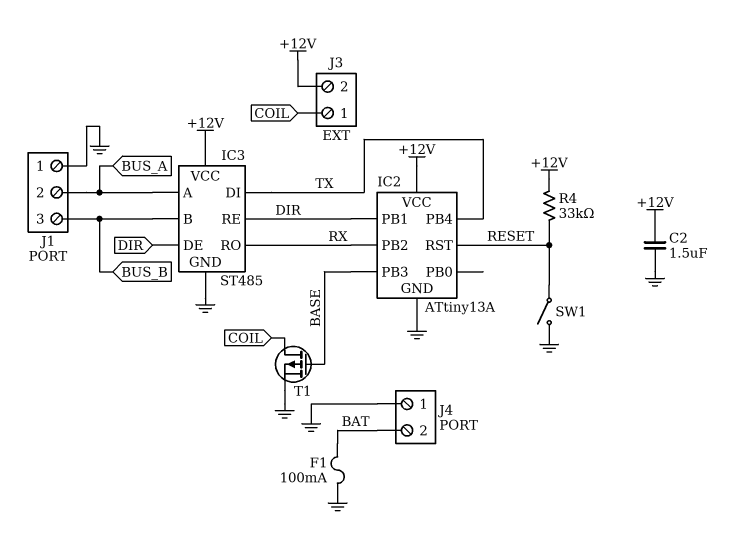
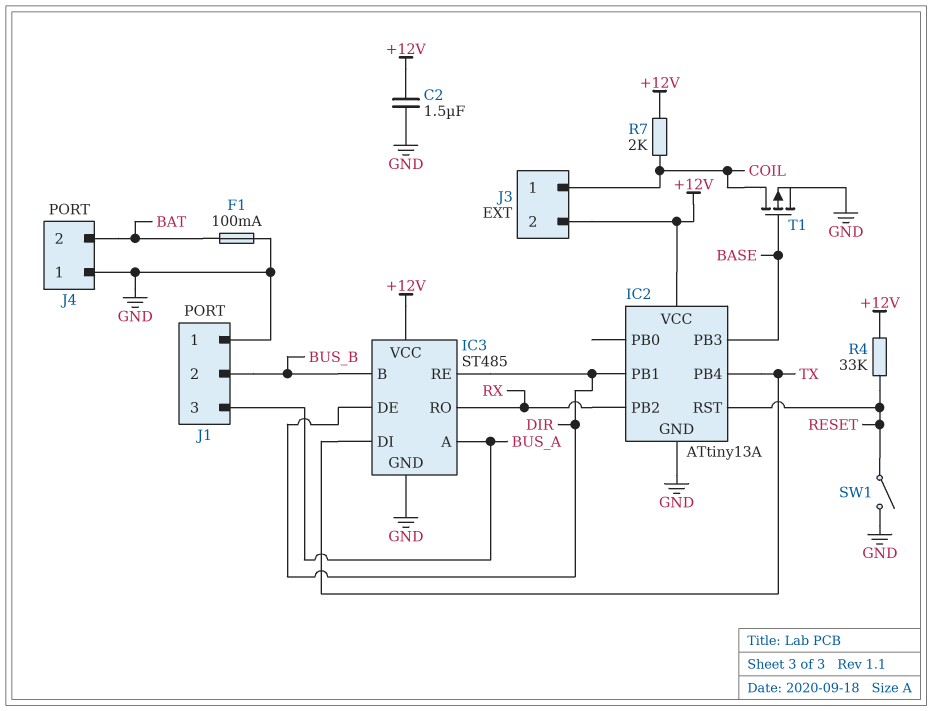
J1 pin 2: BUS_A -> BUS_B
J1 pin 3: BUS_B -> BUS_A
R7: none -> 2k (+12V, COIL)

